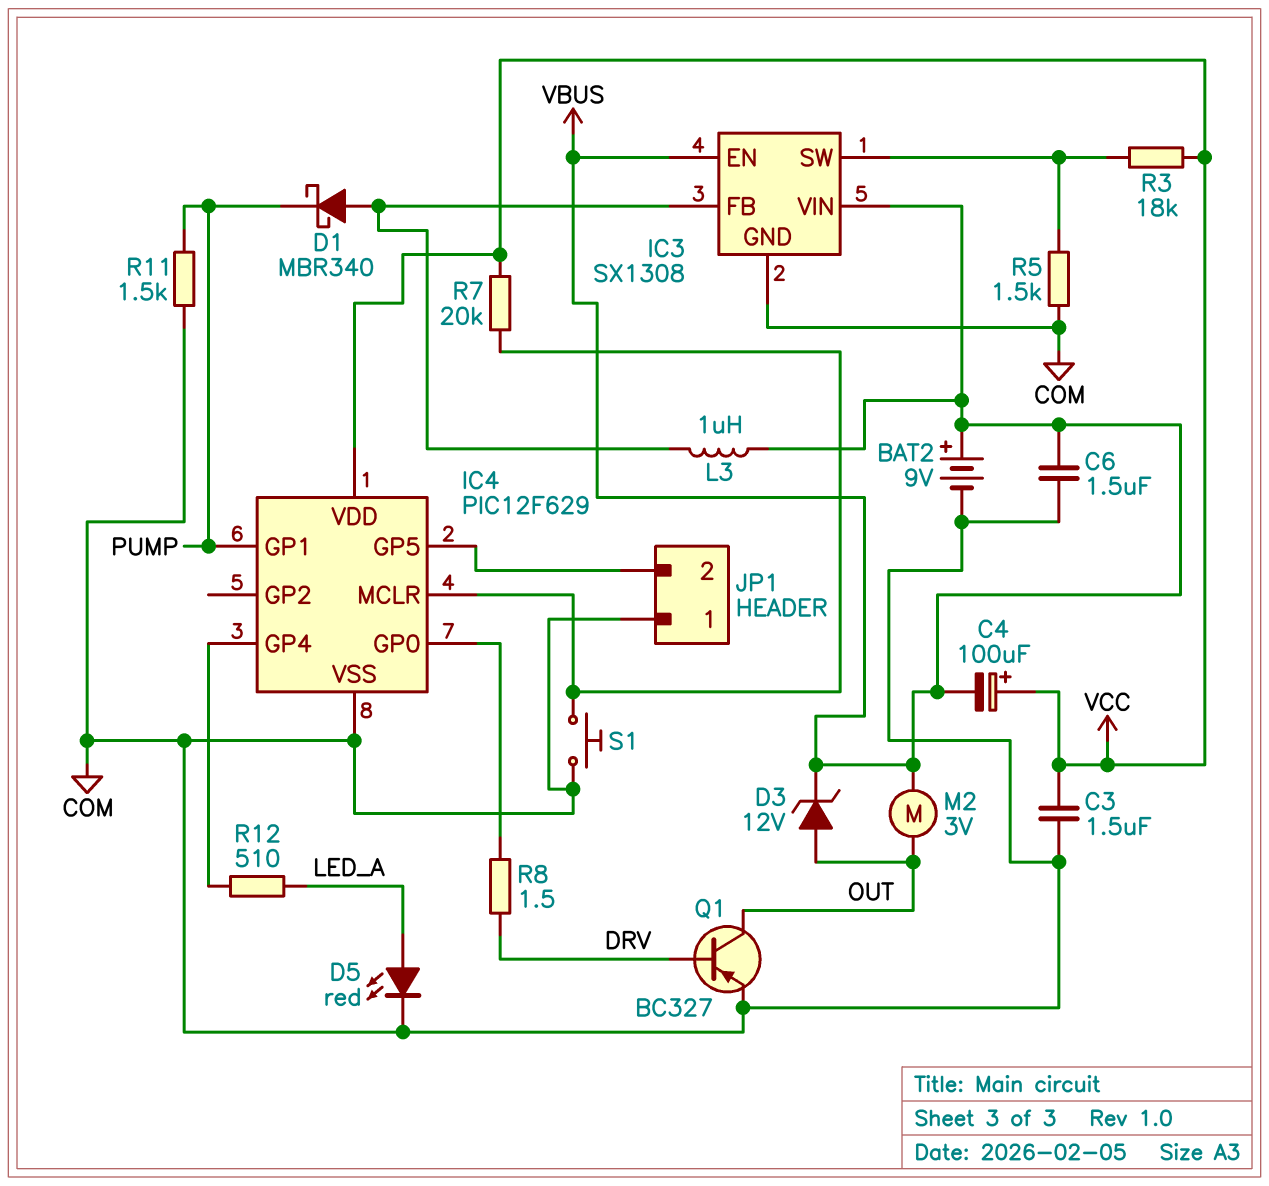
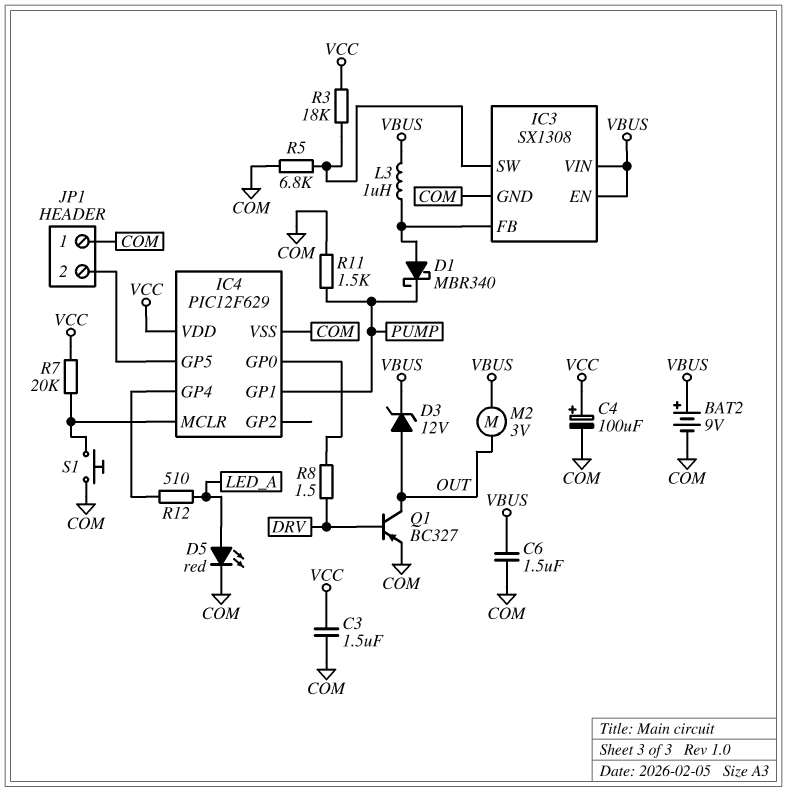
C4: 100uF (plus VCC, minus VBUS) -> 100uF (plus VCC, minus COM)
R5: 1.5k (COM, IC3/SW) -> 6.8k (COM, IC3/SW)

